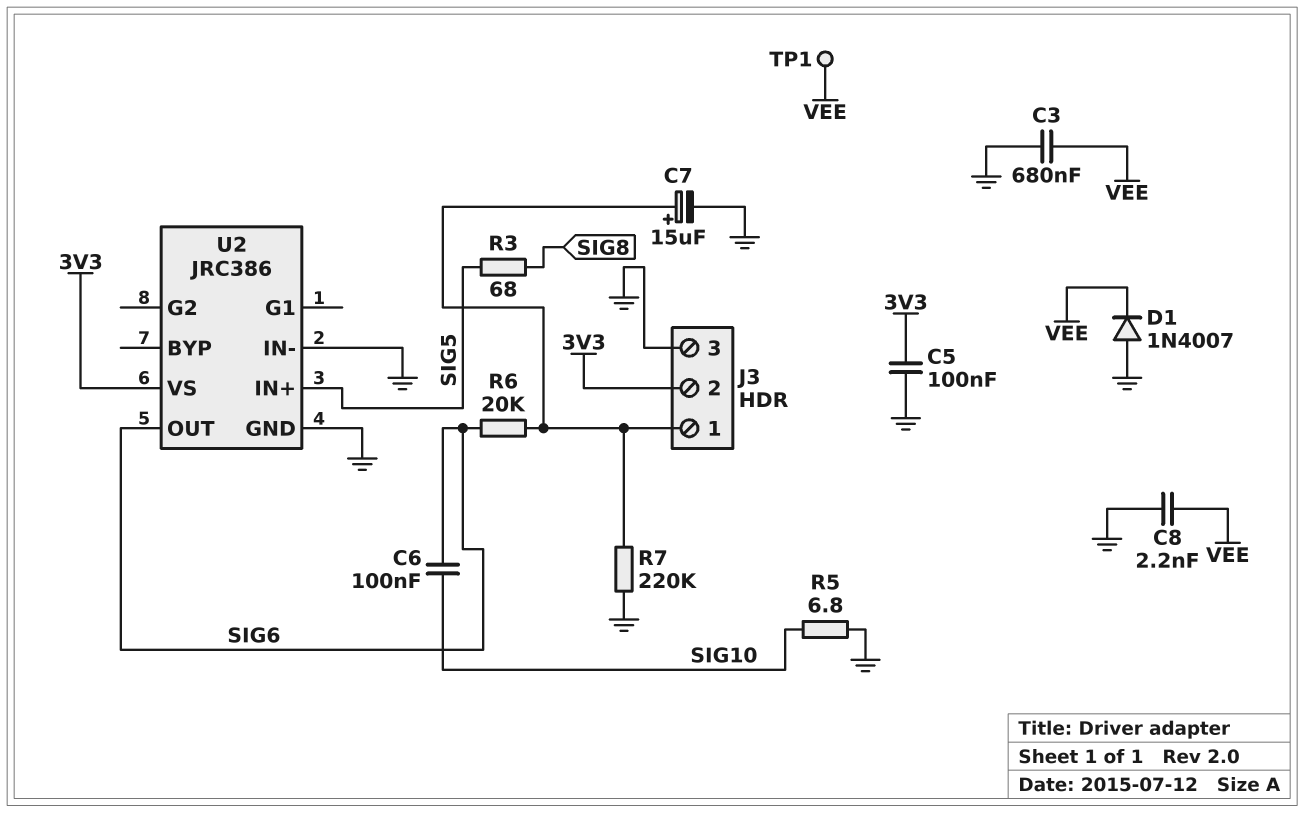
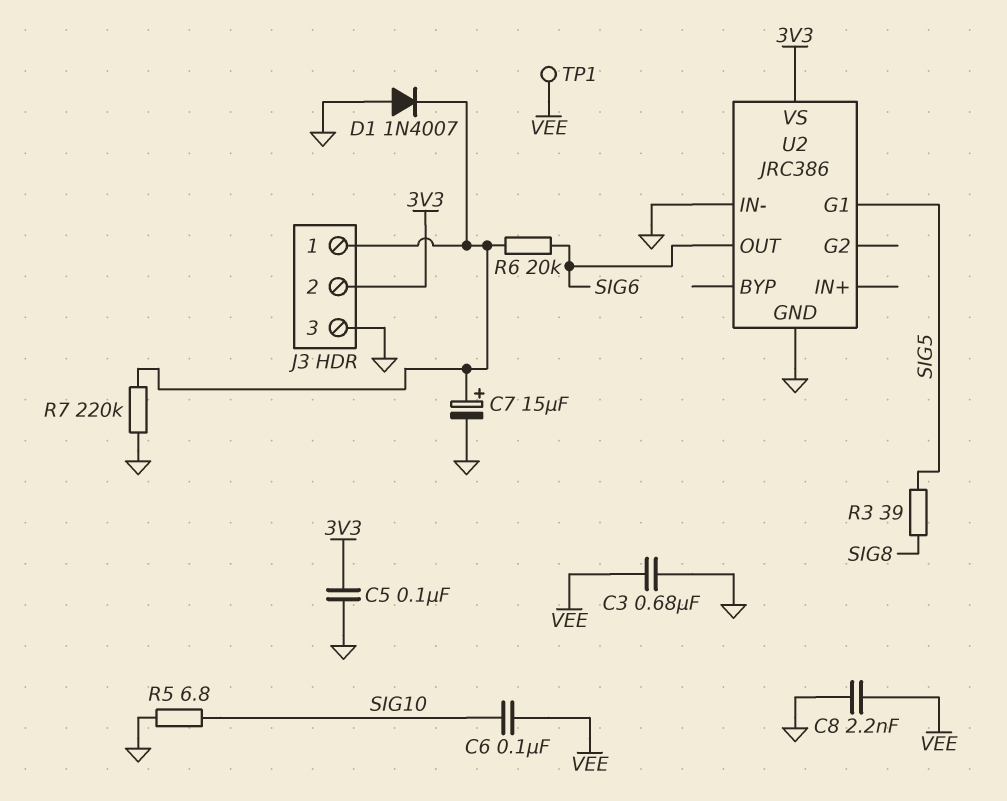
C6: 100nF (SIG6, SIG10) -> 100nF (SIG10, VEE)
D1: diode 1N4007 (A GND, K VEE) -> diode 1N4007 (A GND, K J3/1)
R3: 68 (SIG5, SIG8) -> 39 (SIG5, SIG8)
U2 pin G1: none -> SIG5
U2 pin IN+: SIG5 -> none

